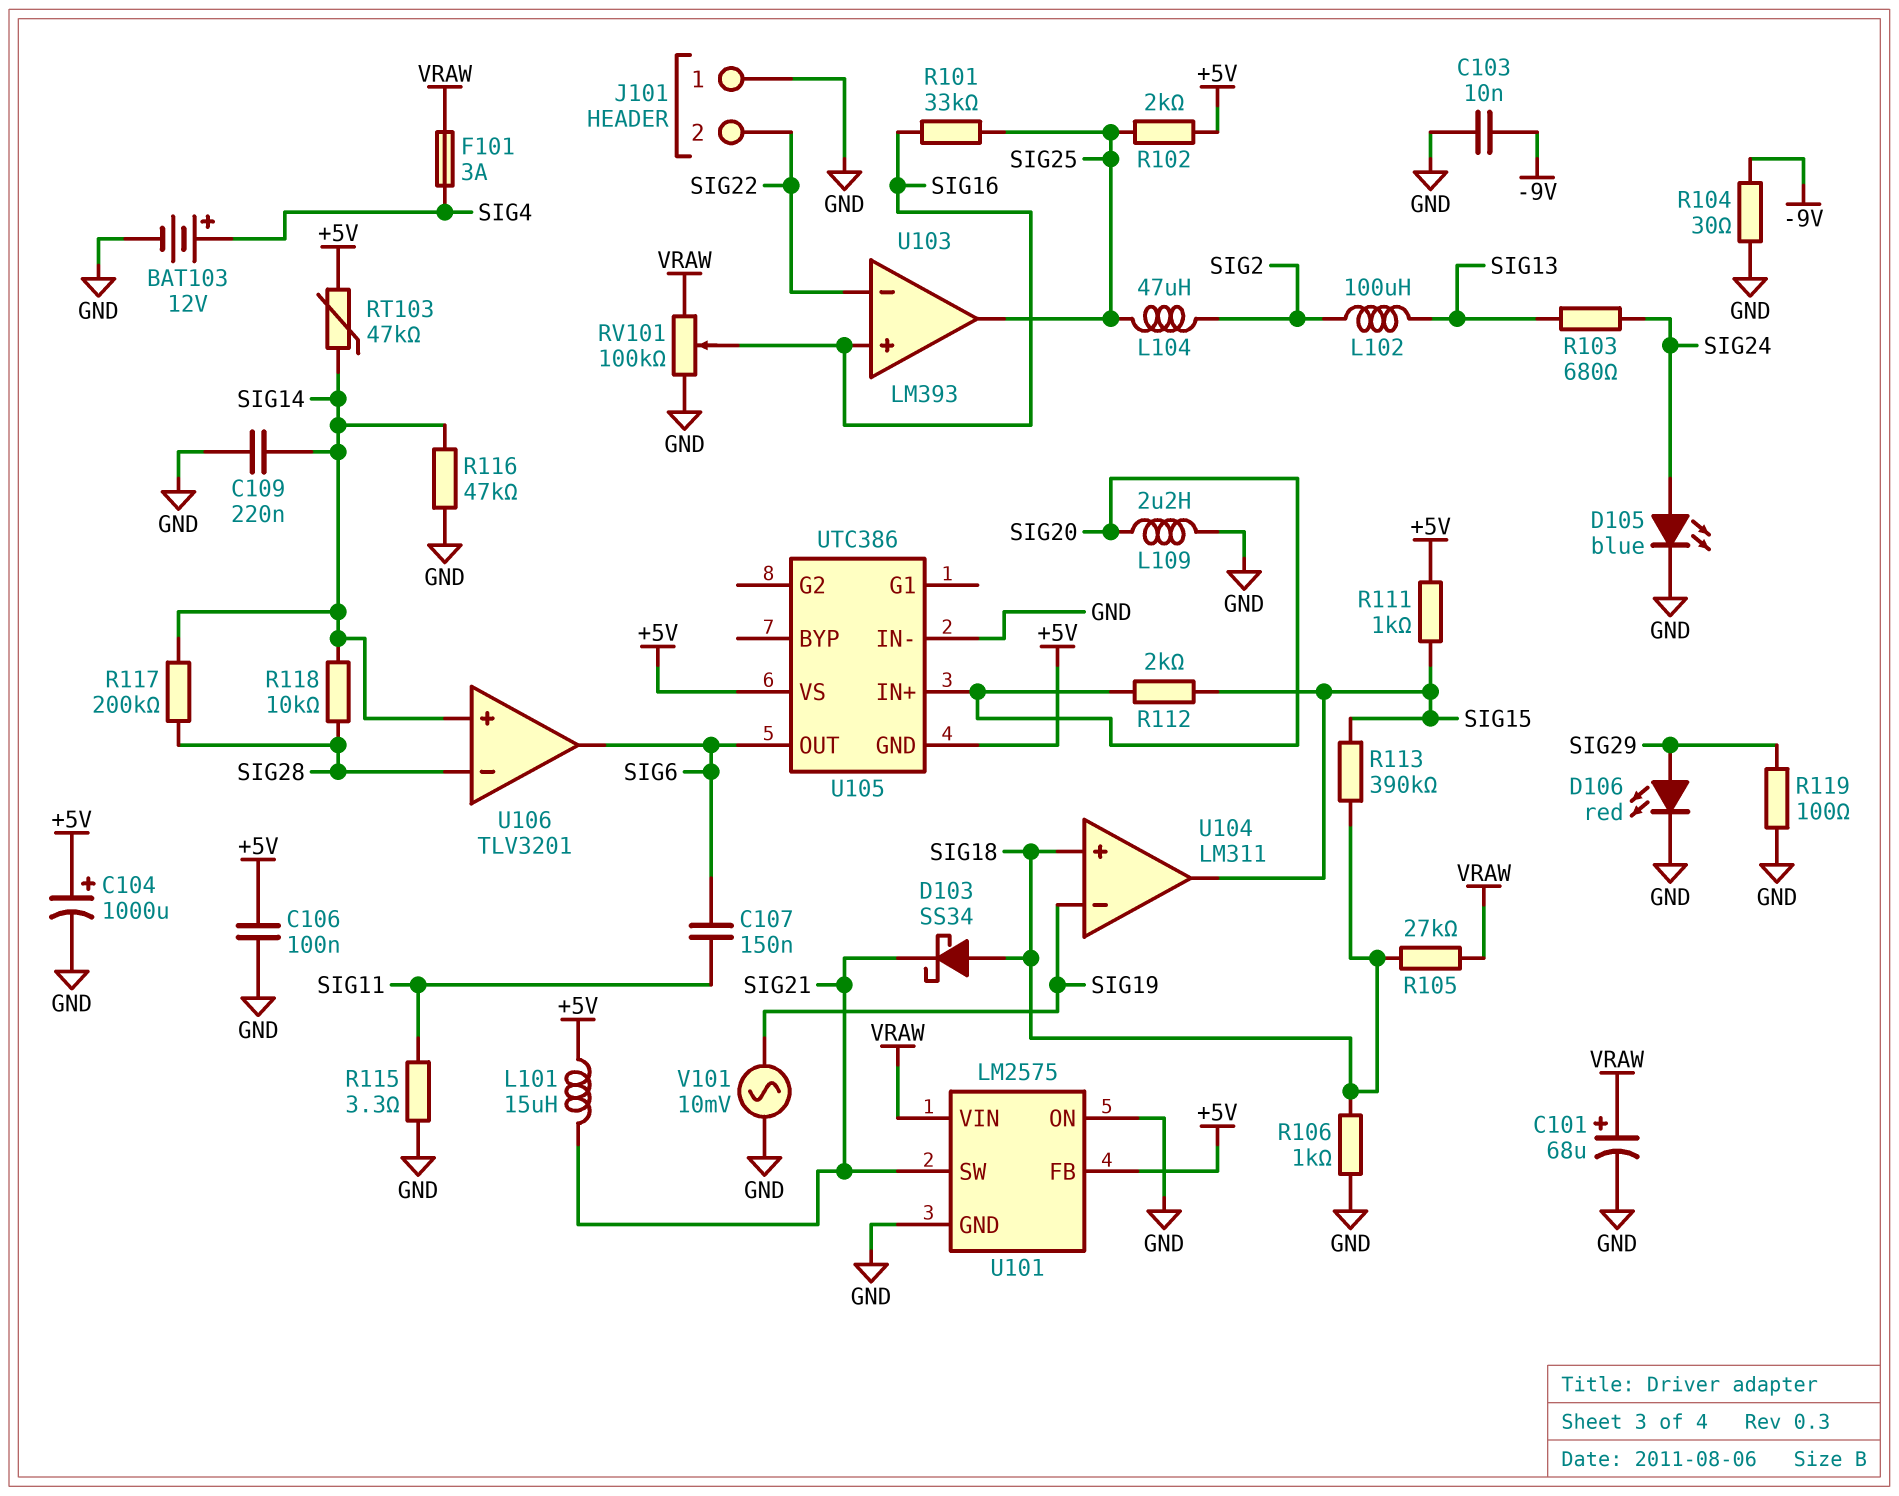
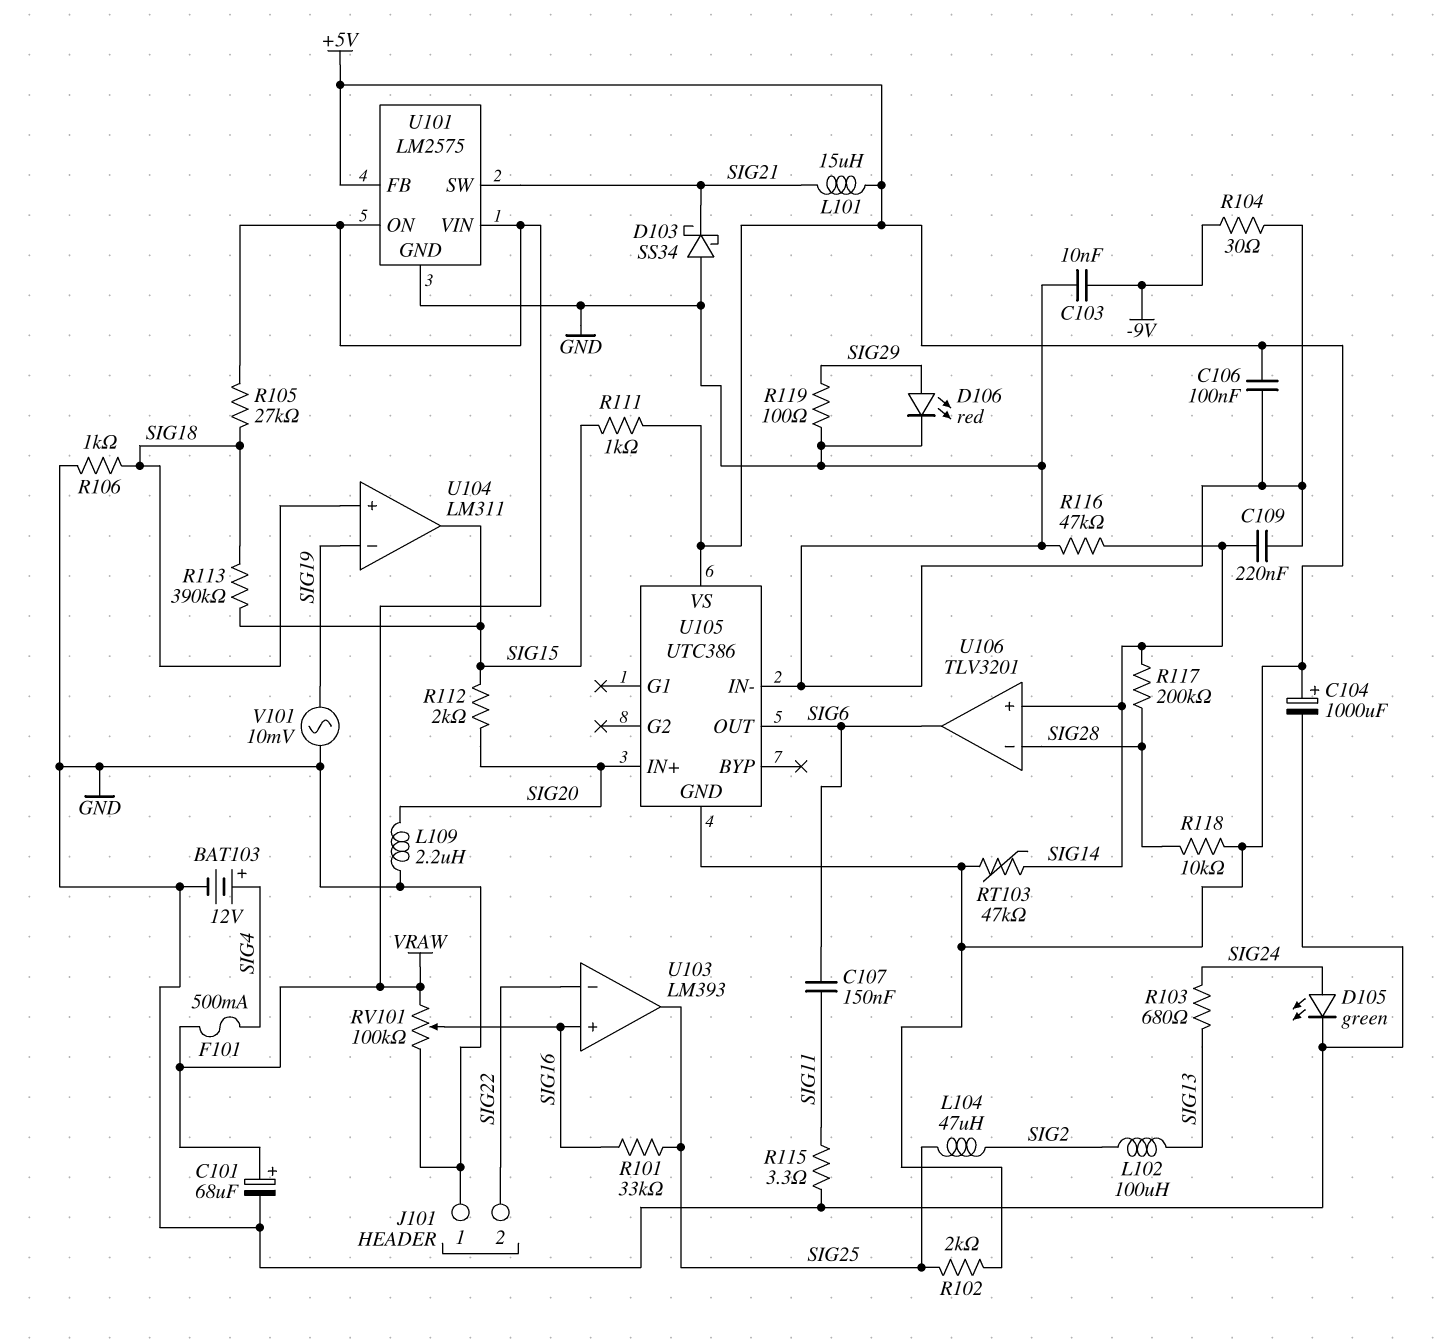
D103: schottky SS34 (A SIG18, K SIG21) -> schottky SS34 (A GND, K SIG21)
D105: LED blue (A SIG24, K GND) -> LED green (A SIG24, K GND)
F101: 3A (SIG4, VRAW) -> 500mA (SIG4, VRAW)
R118: 10k (SIG14, SIG28) -> 10k (+5V, SIG28)
U101 pin ON: GND -> VRAW

